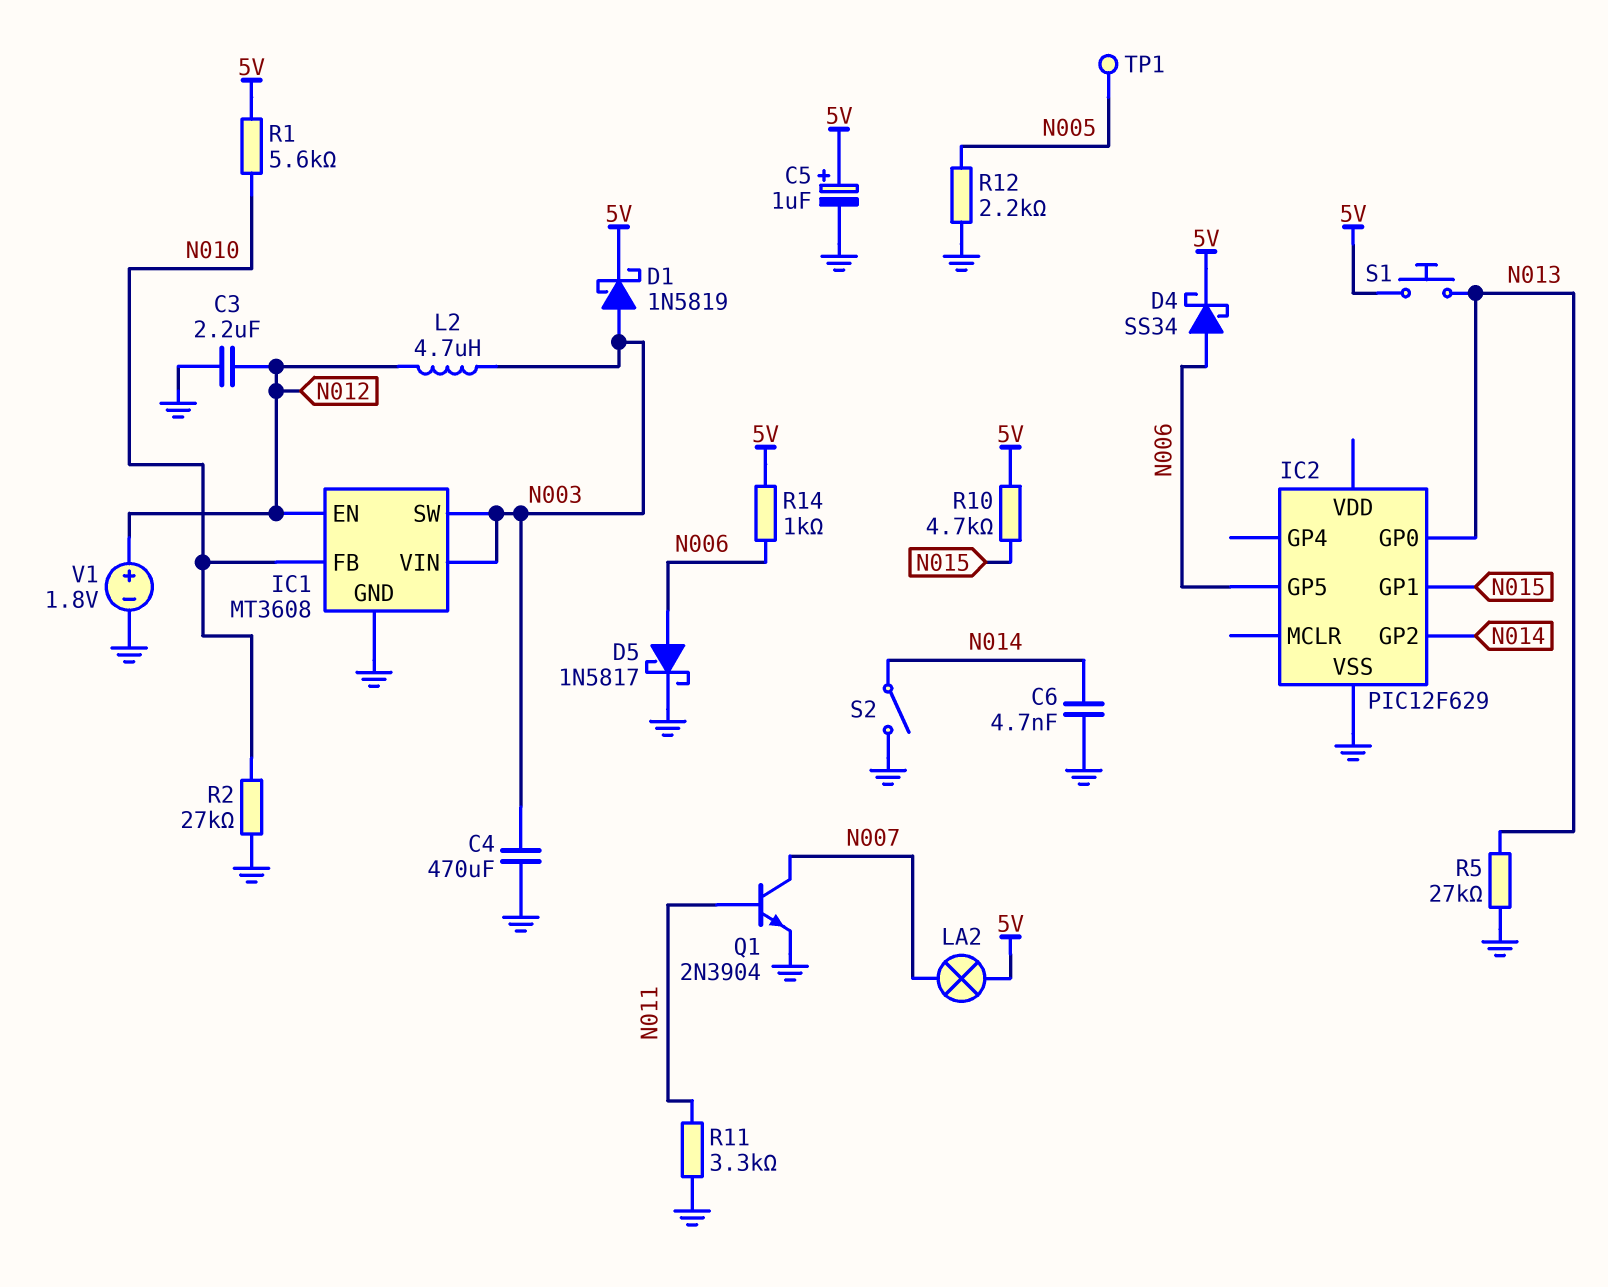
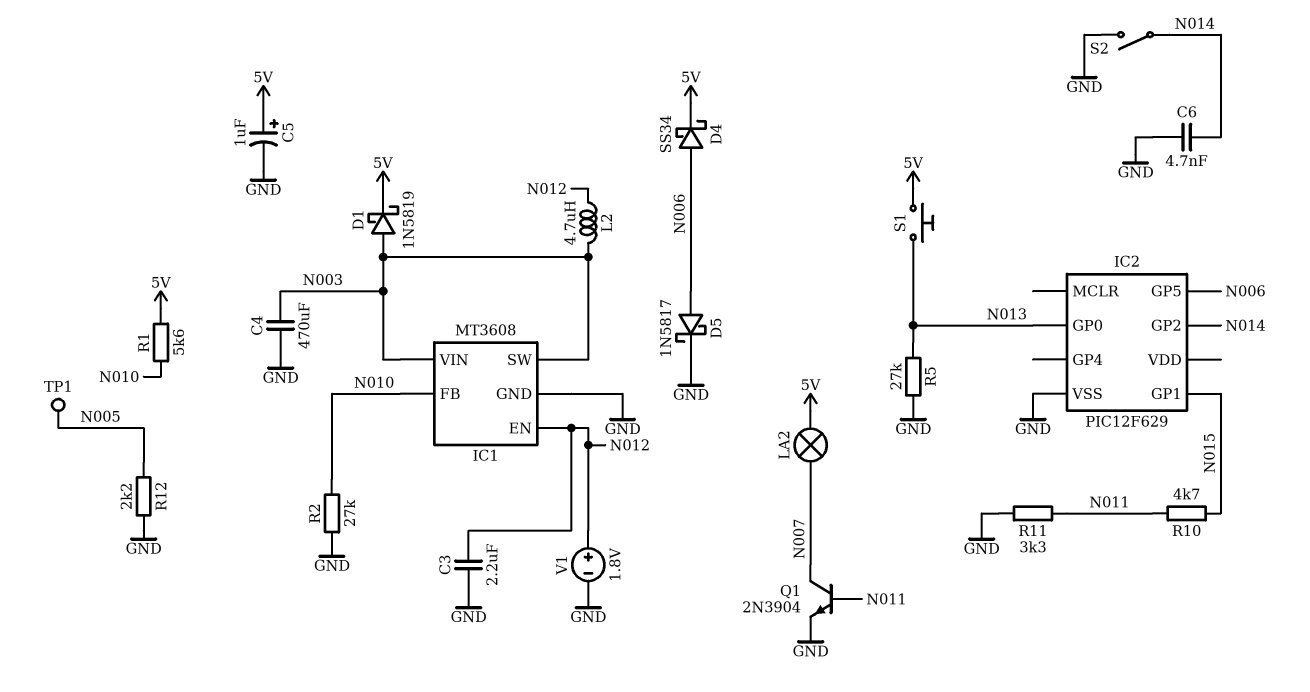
R10: 4.7k (5V, N015) -> 4.7k (N011, N015)
R14: 1k (5V, N006) -> none

